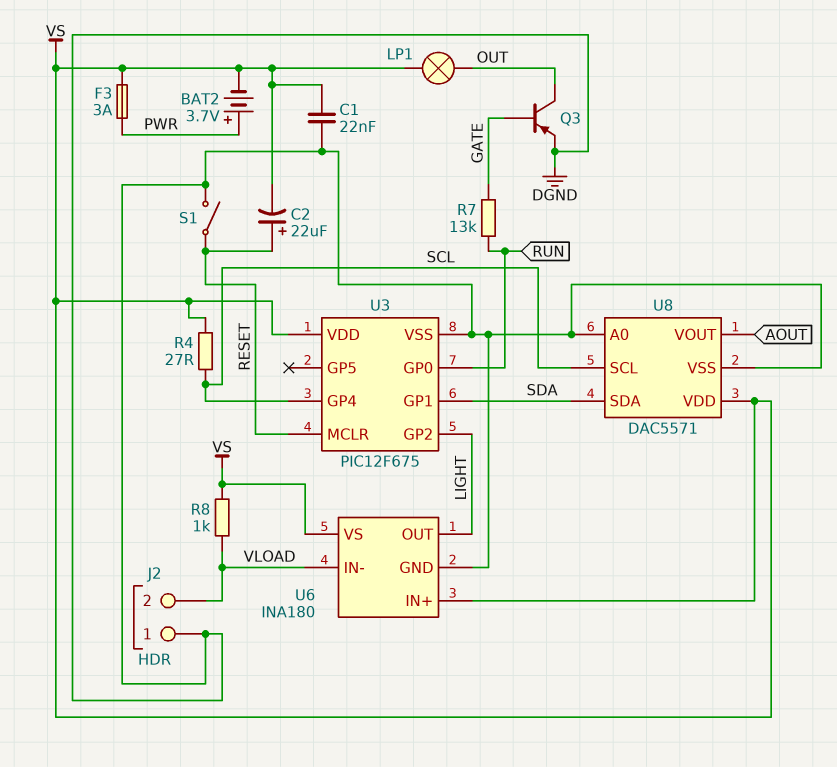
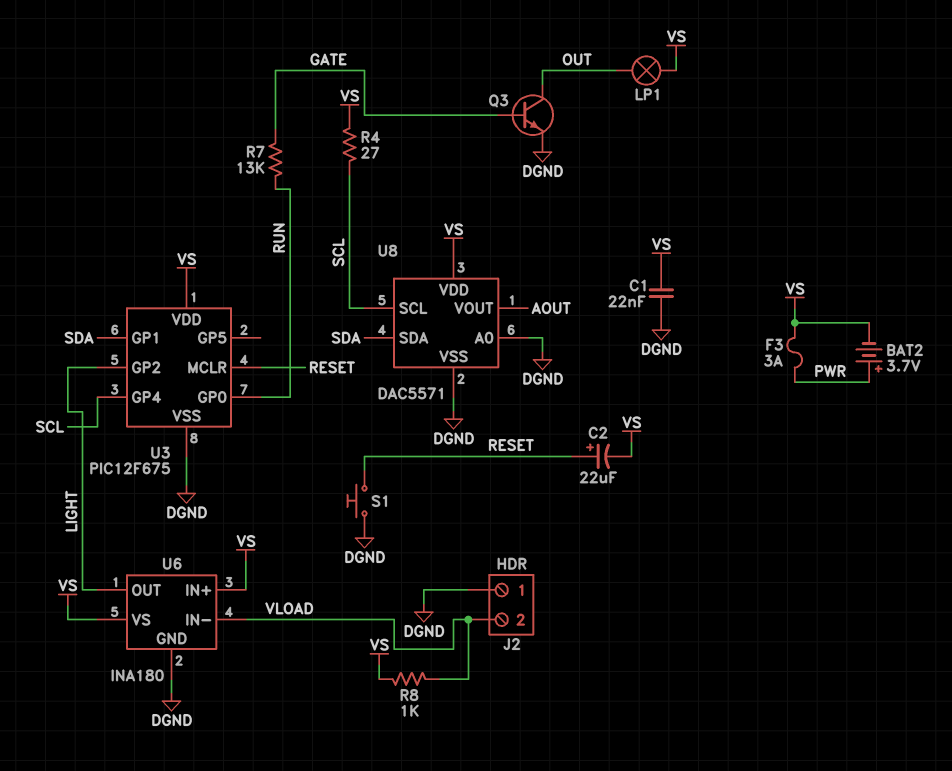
Q3: PNP (B GATE, C OUT, E DGND) -> NPN (B GATE, C OUT, E DGND)
S1: switch (DGND, RESET) -> button (DGND, RESET)

